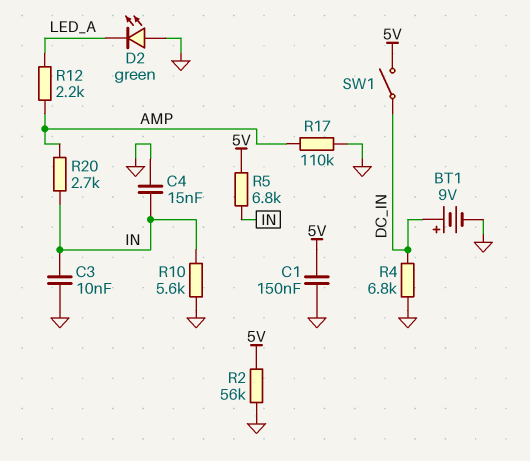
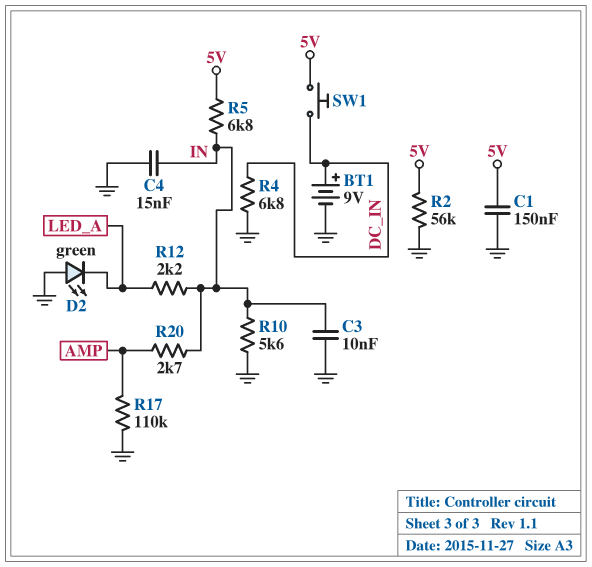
R12: 2.2k (AMP, LED_A) -> 2.2k (IN, LED_A)
SW1: switch (5V, DC_IN) -> button (5V, DC_IN)

